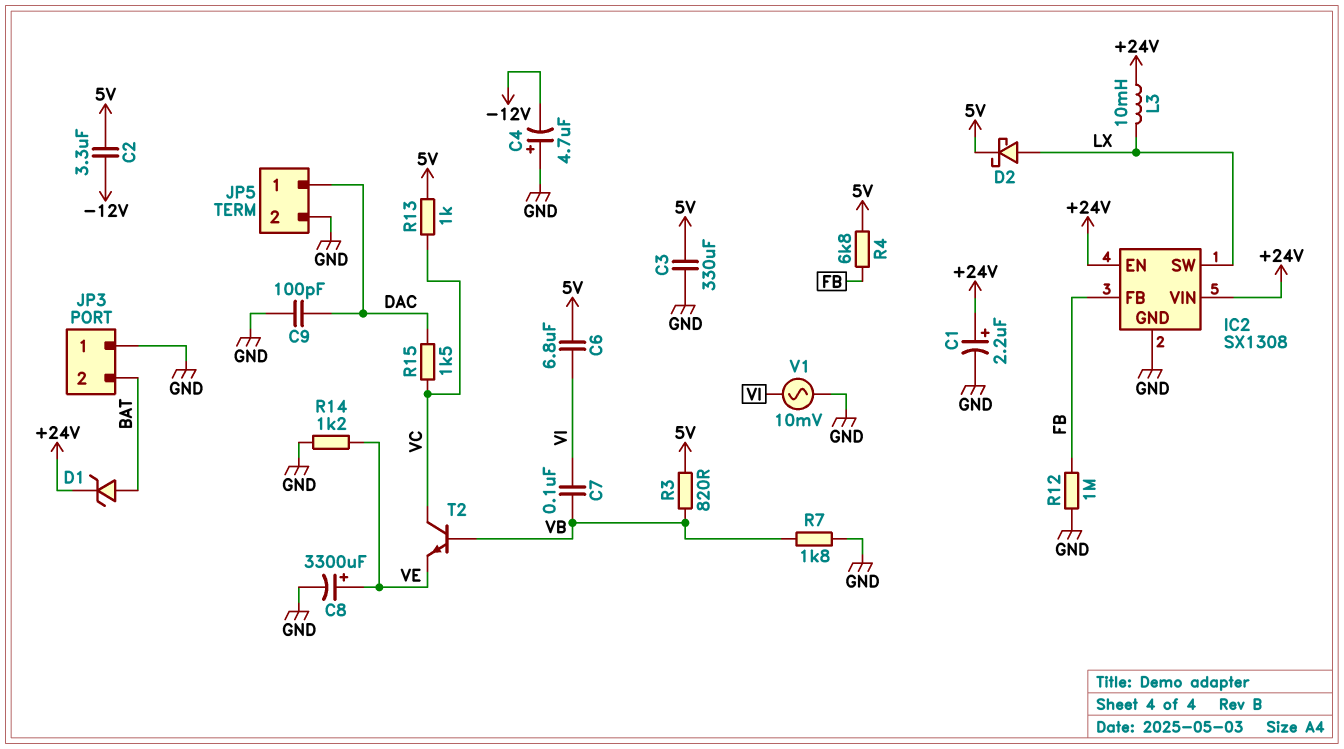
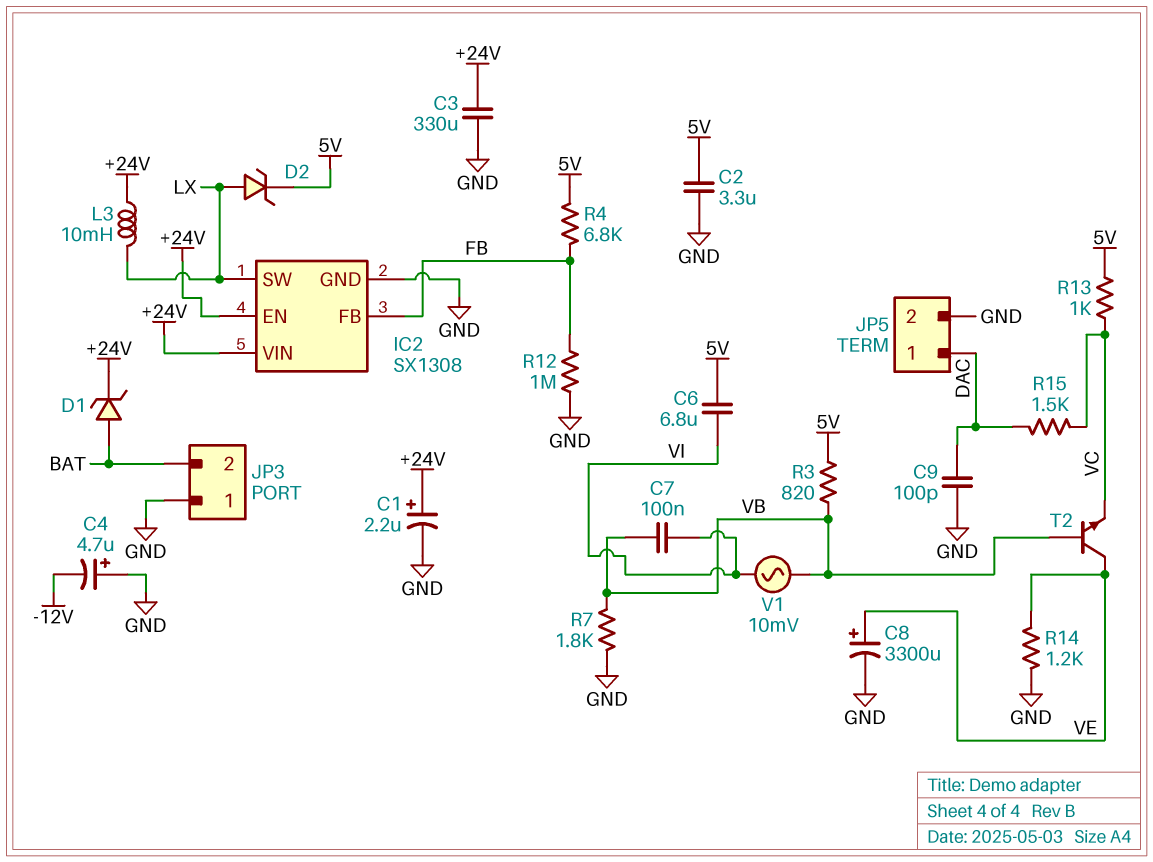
C2: 3.3uF (-12V, 5V) -> 3.3uF (5V, GND)
C3: 330uF (5V, GND) -> 330uF (+24V, GND)
D2: schottky (A LX, K 5V) -> zener (A LX, K 5V)
T2: NPN (B VB, C VC, E VE) -> NPN (B VB, C VE, E VC)
V1: AC 10mV (GND, VI) -> AC 10mV (VB, VI)

